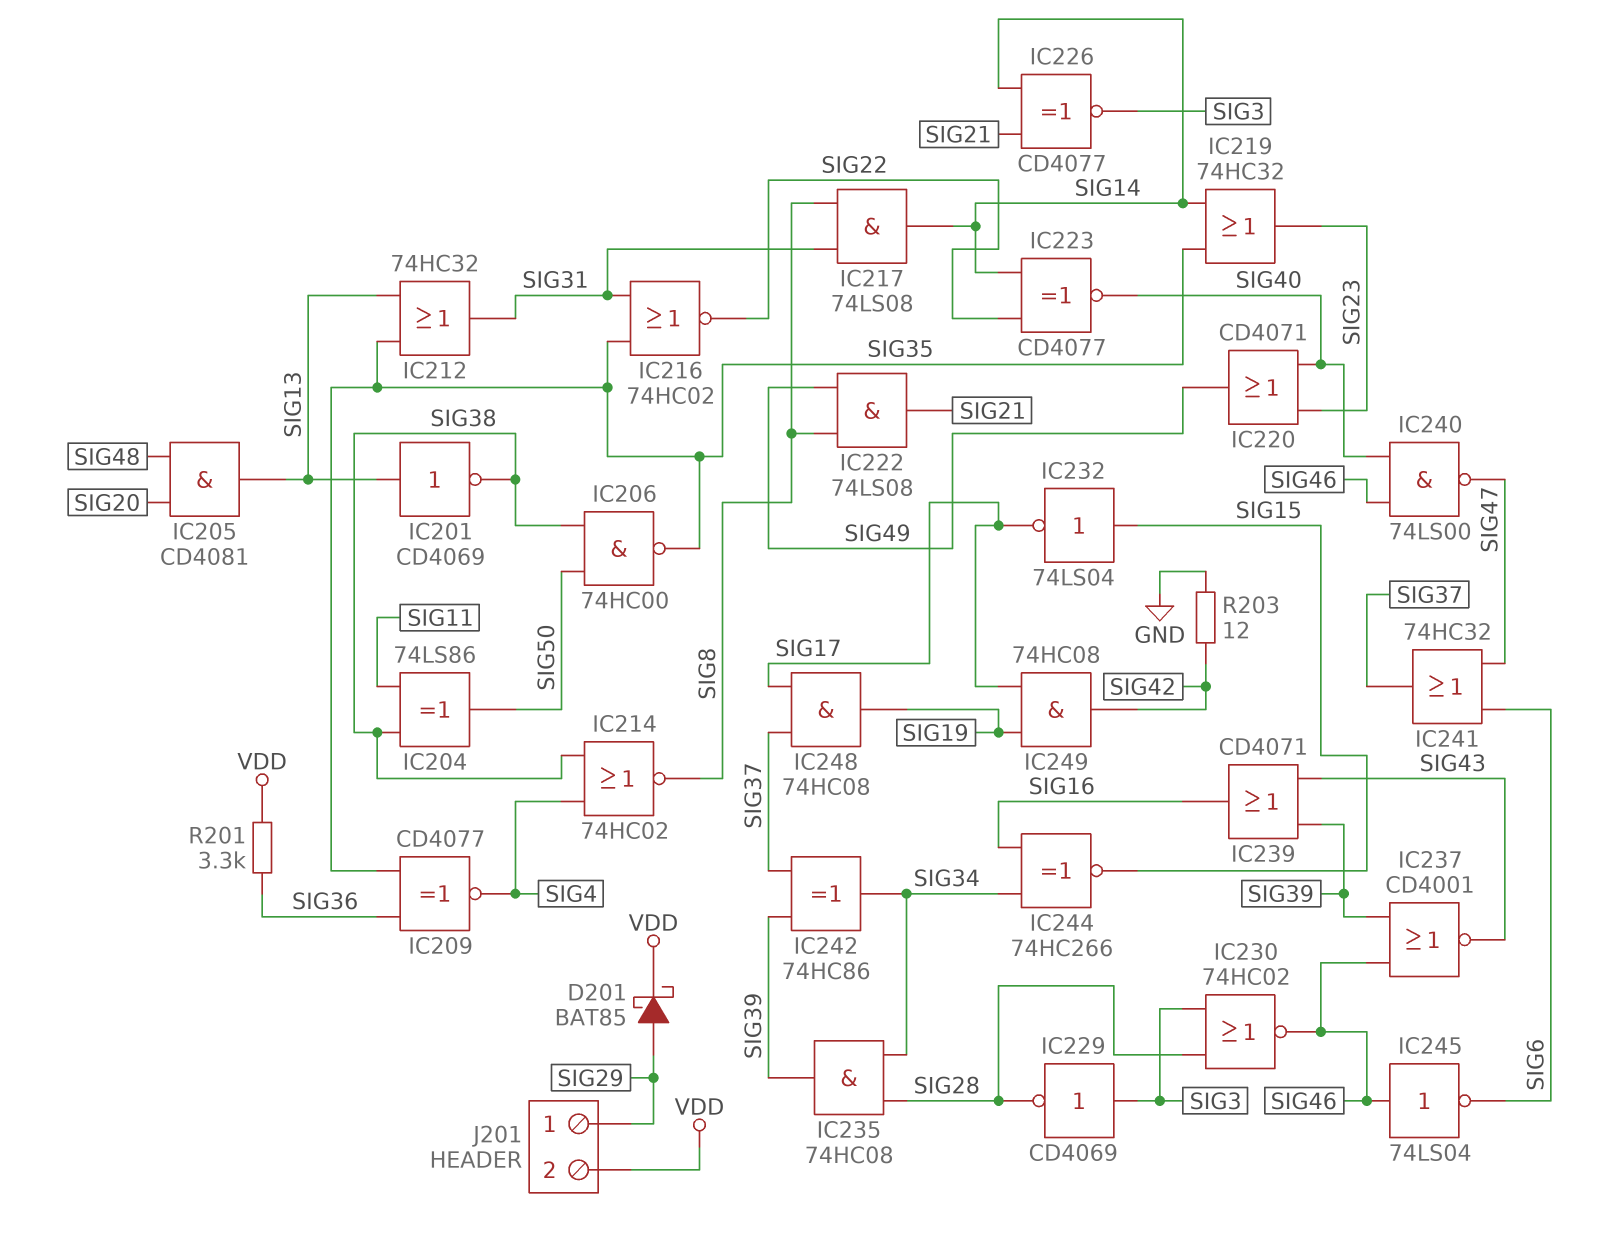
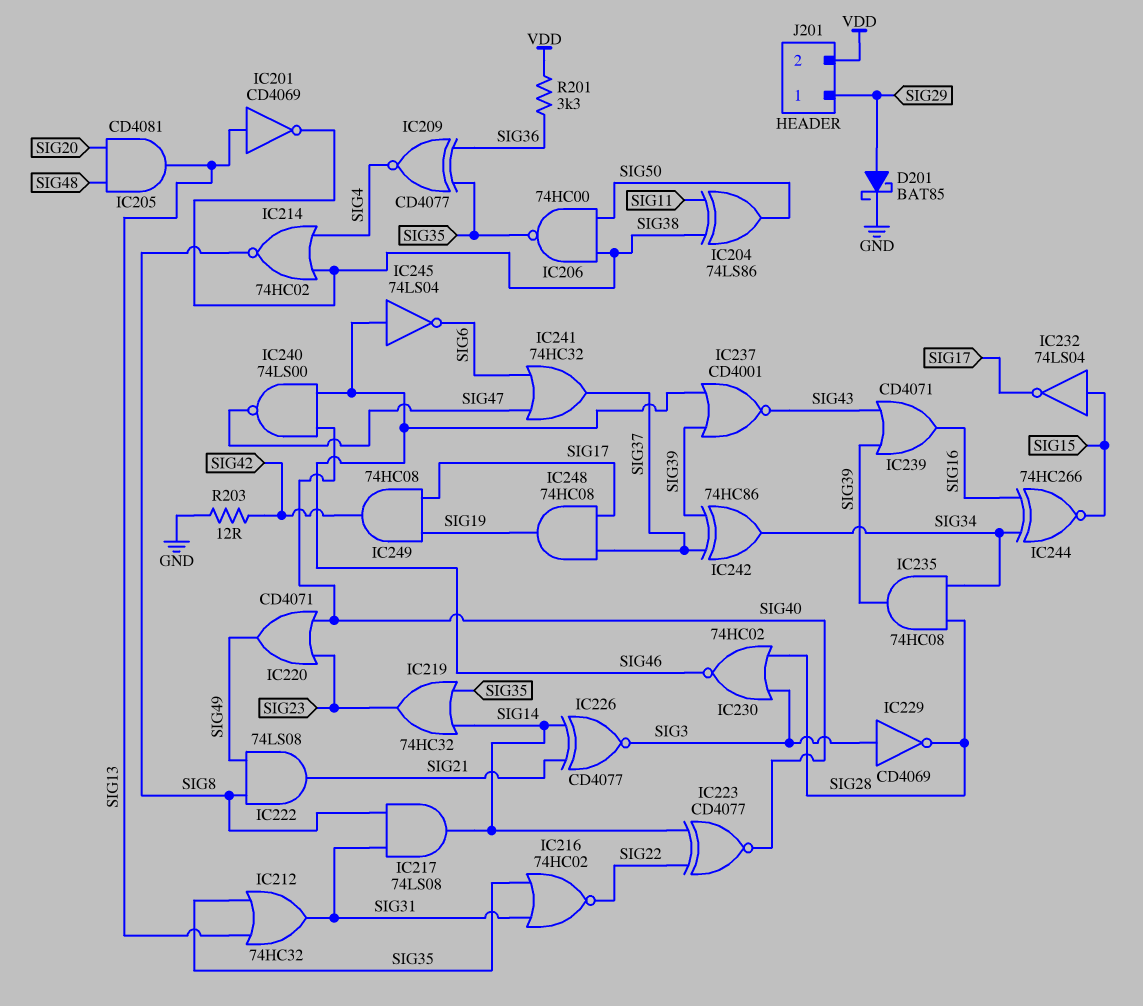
D201: schottky BAT85 (A SIG29, K VDD) -> schottky BAT85 (A SIG29, K GND)

